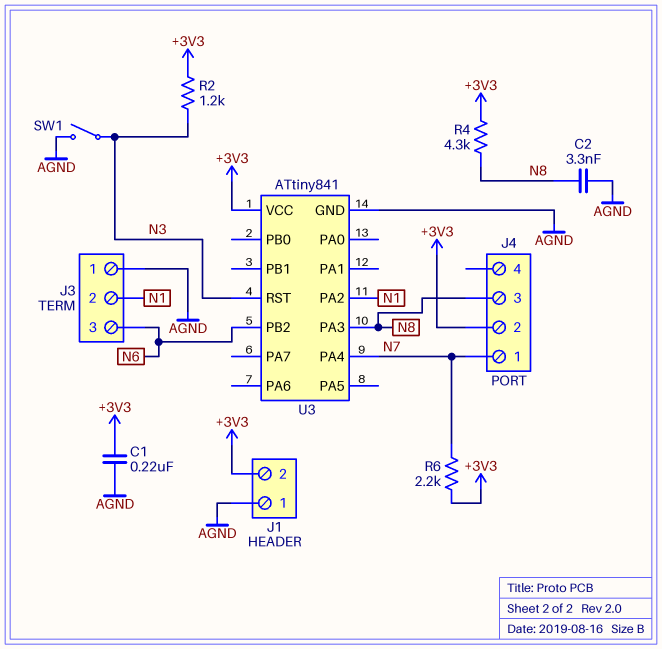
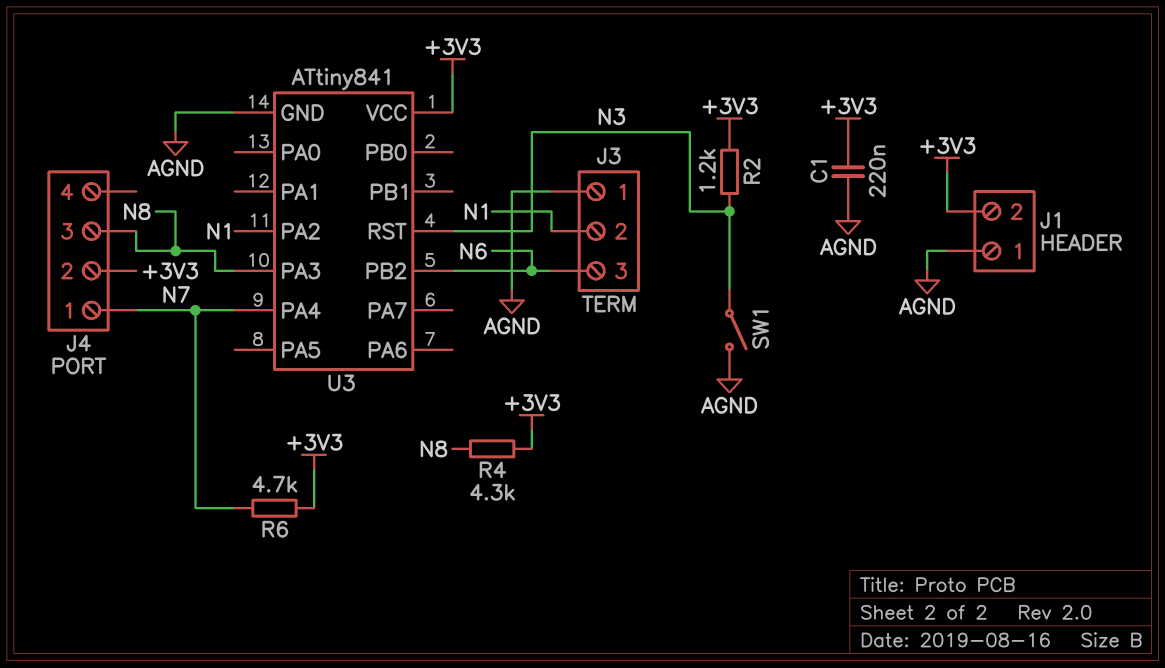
C2: 3.3nF (AGND, N8) -> none
R6: 2.2k (+3V3, N7) -> 4.7k (+3V3, N7)

